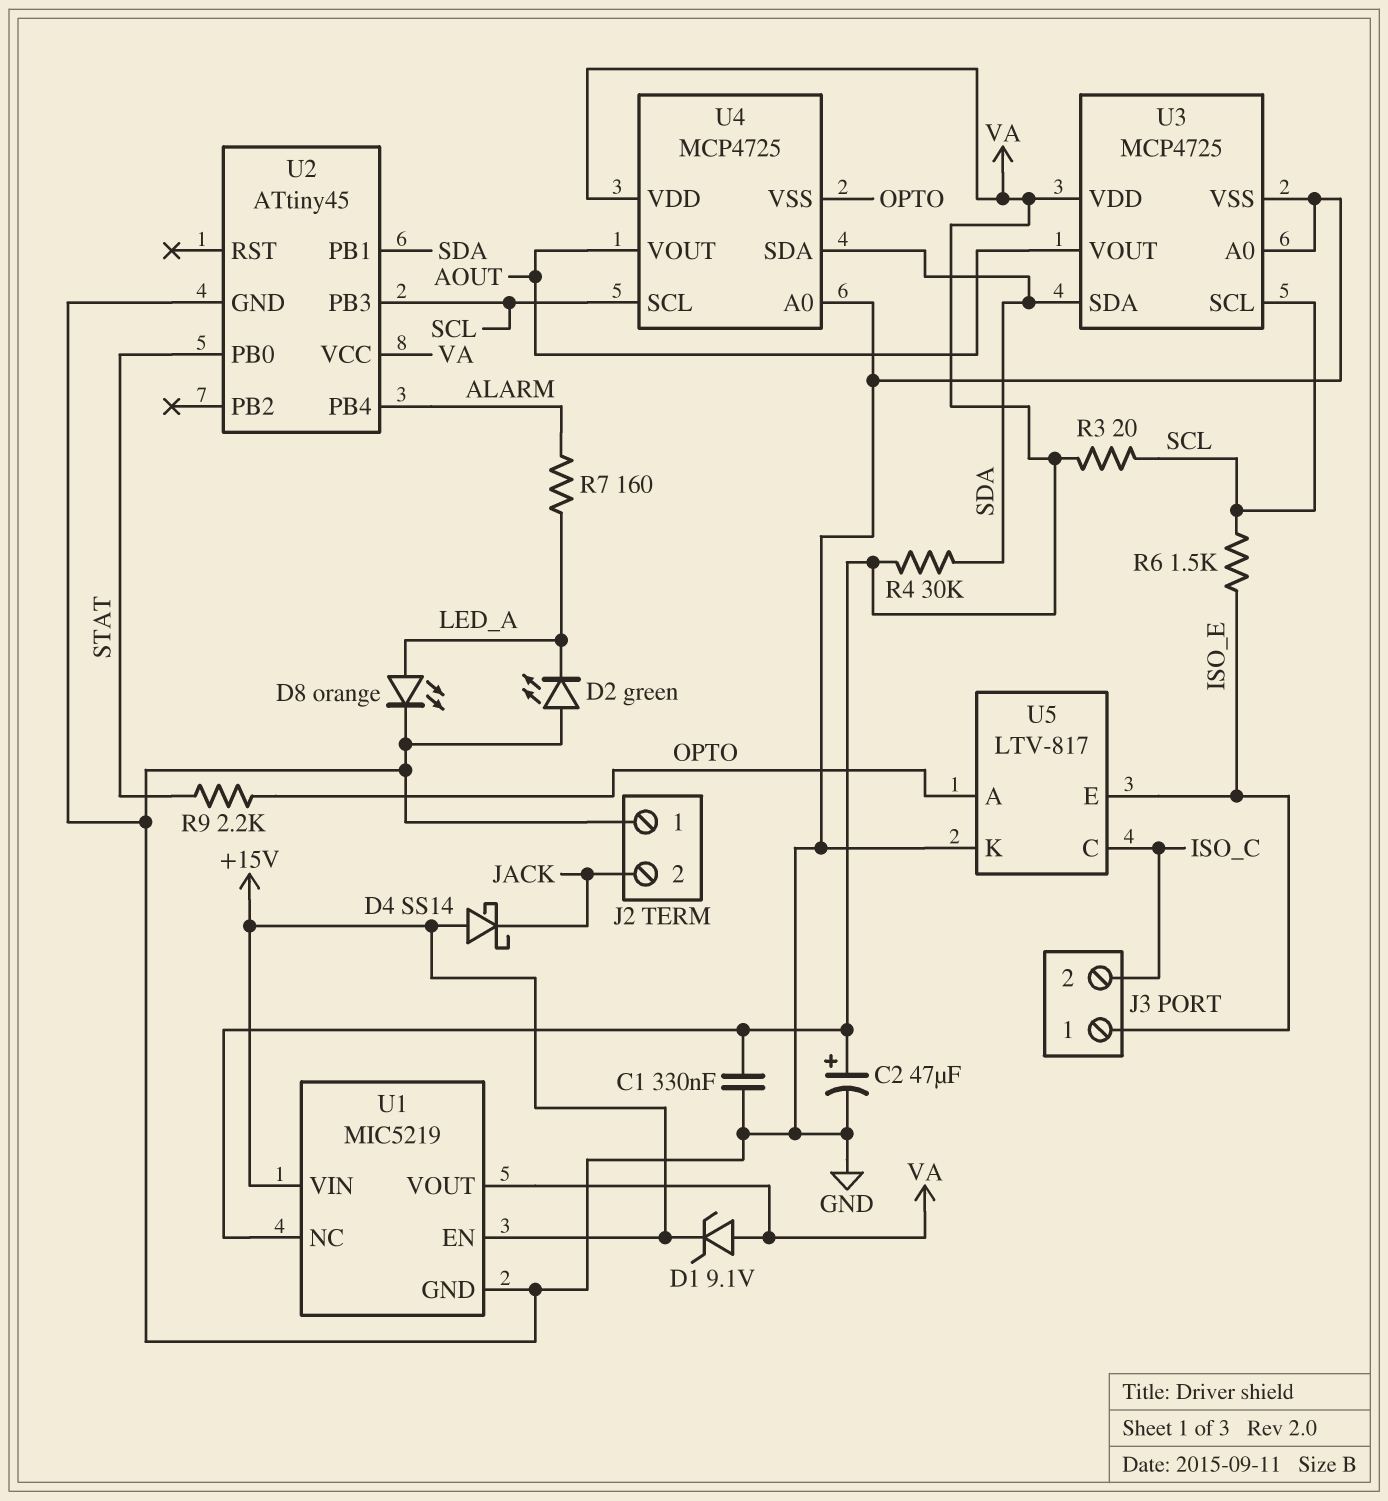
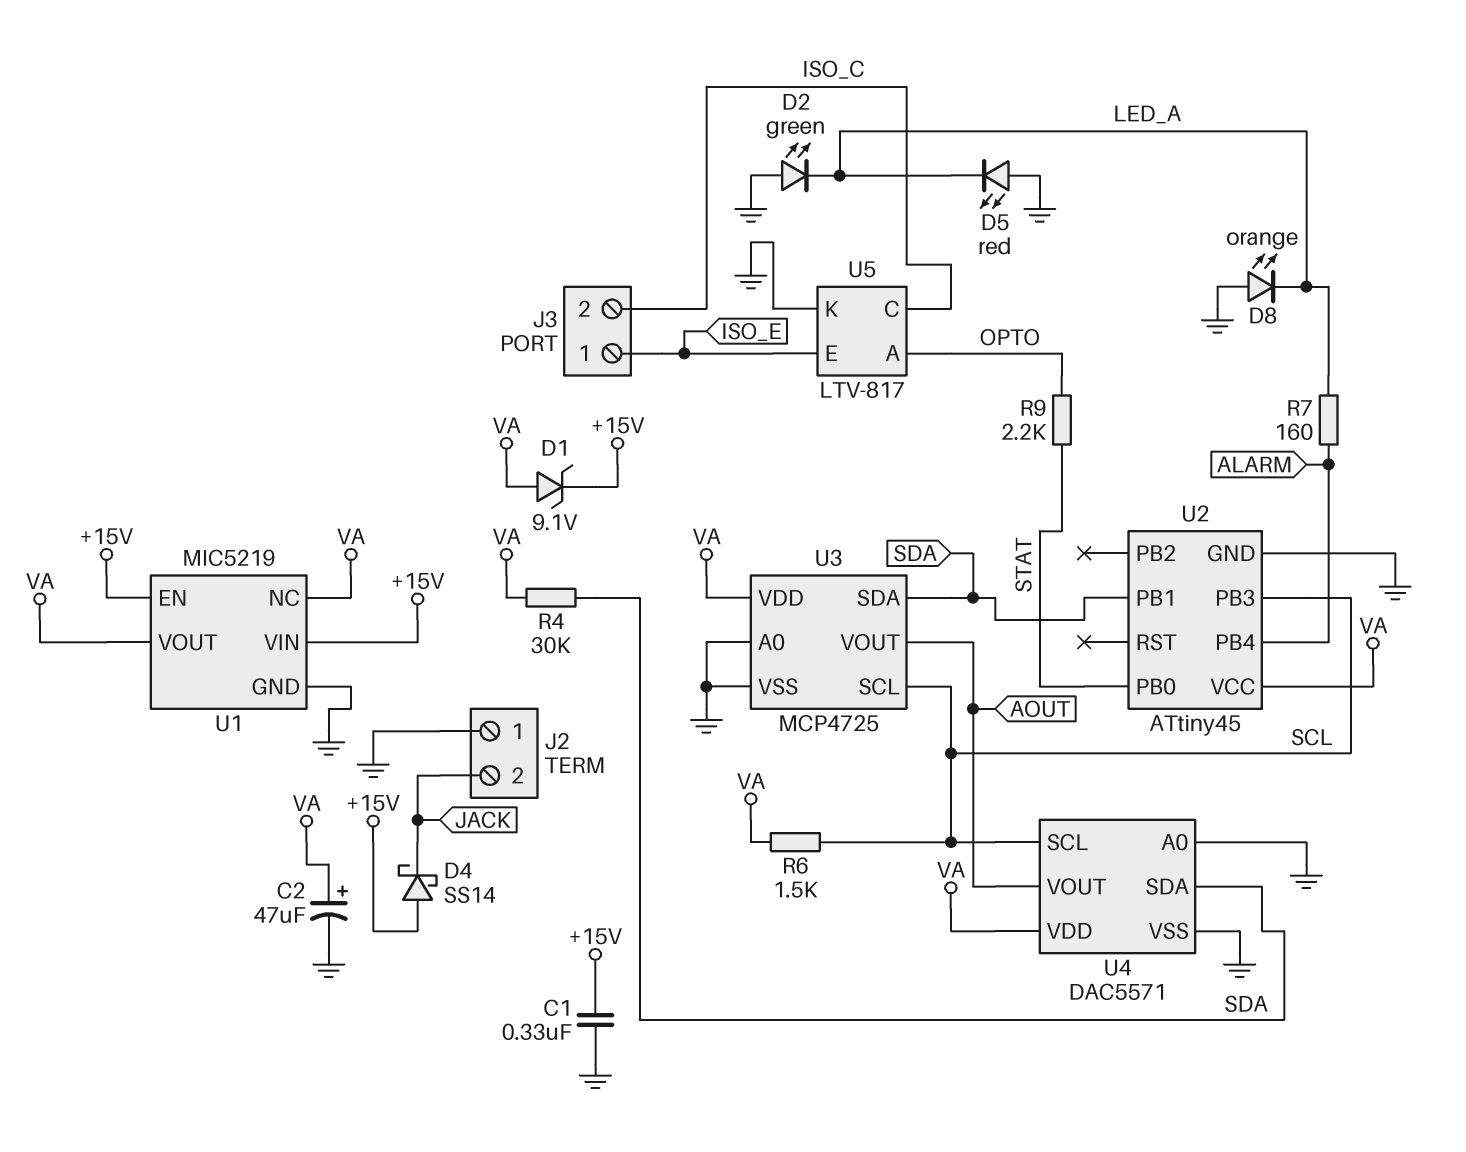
C1: 330nF (GND, VA) -> 330nF (+15V, GND)
D5: none -> LED red (A GND, K LED_A)
D8: LED orange (A LED_A, K GND) -> LED orange (A GND, K LED_A)
R3: 20 (SCL, VA) -> none
R6: 1.5k (ISO_E, SCL) -> 1.5k (SCL, VA)
U4: MCP4725 -> DAC5571
U4 pin VSS: OPTO -> GND

